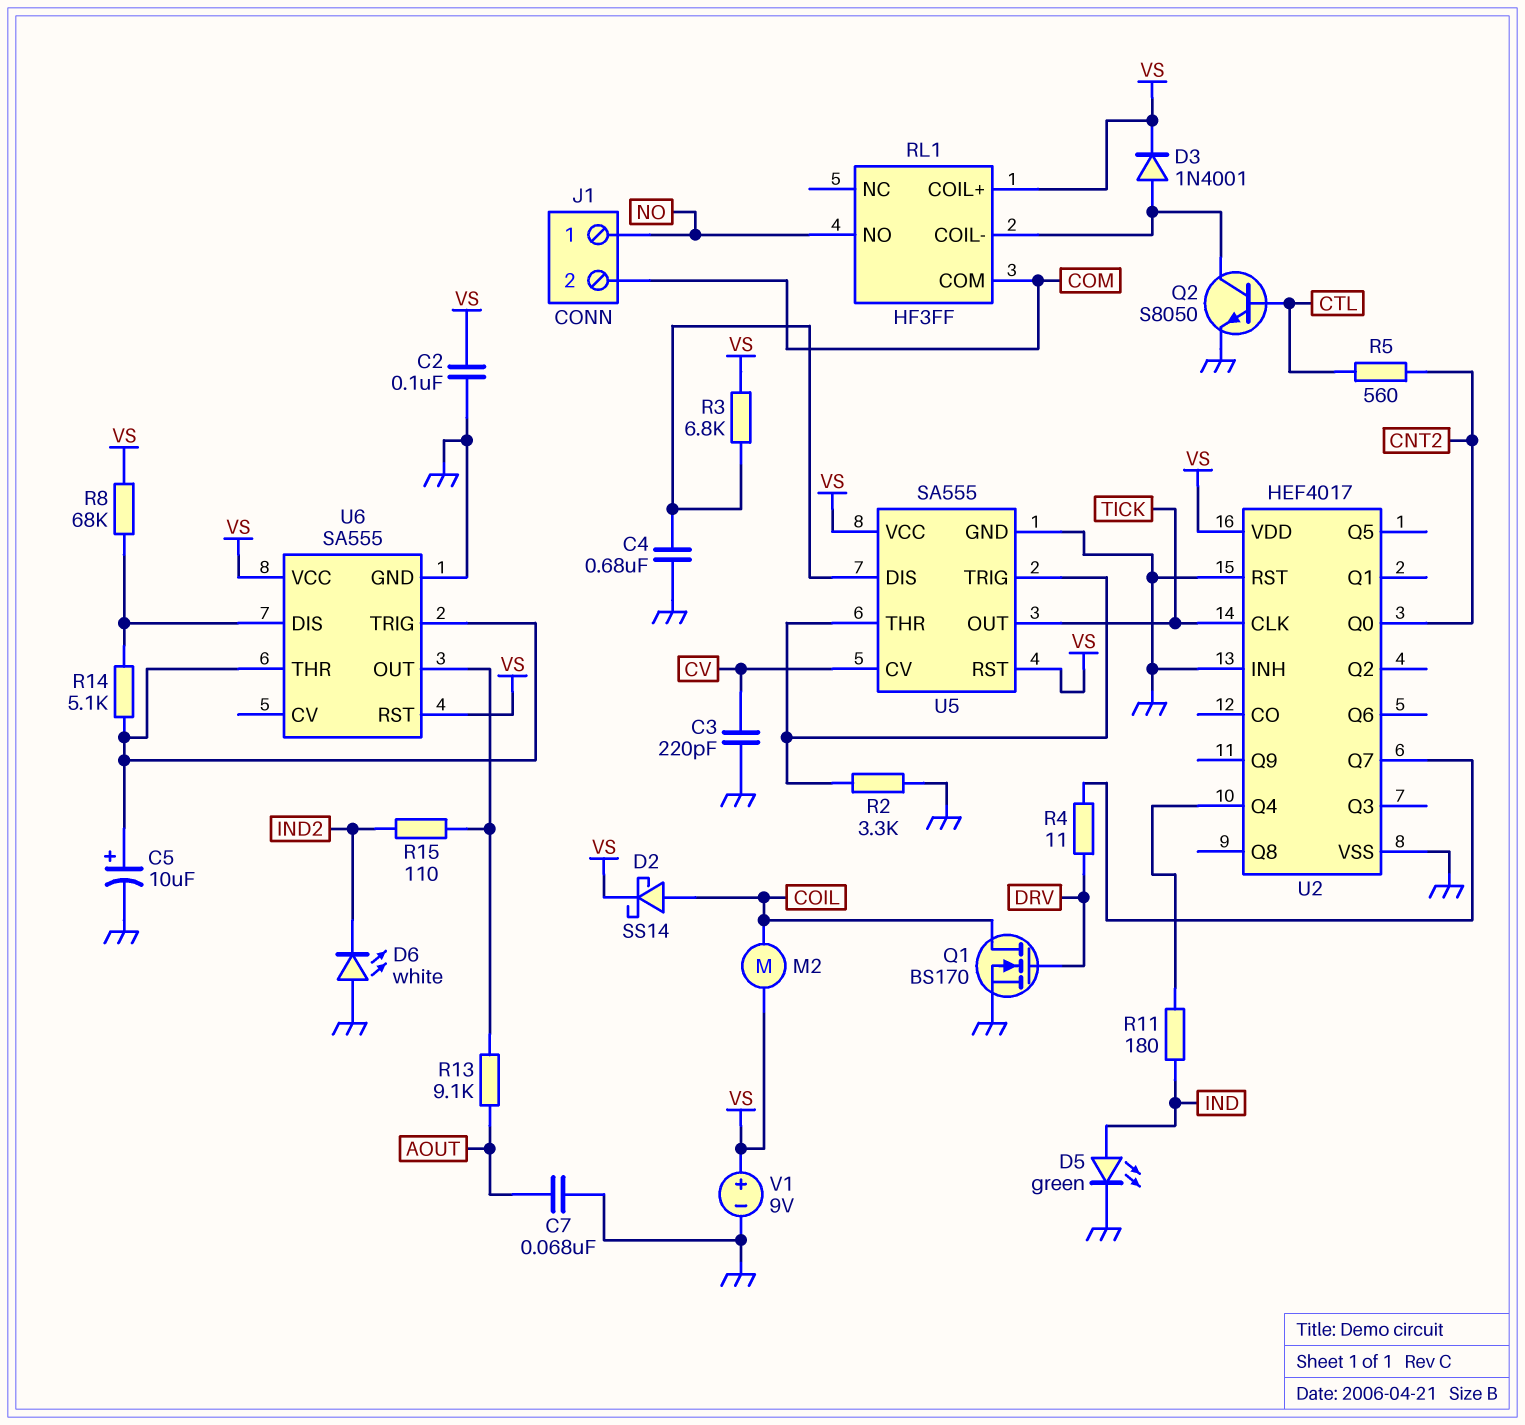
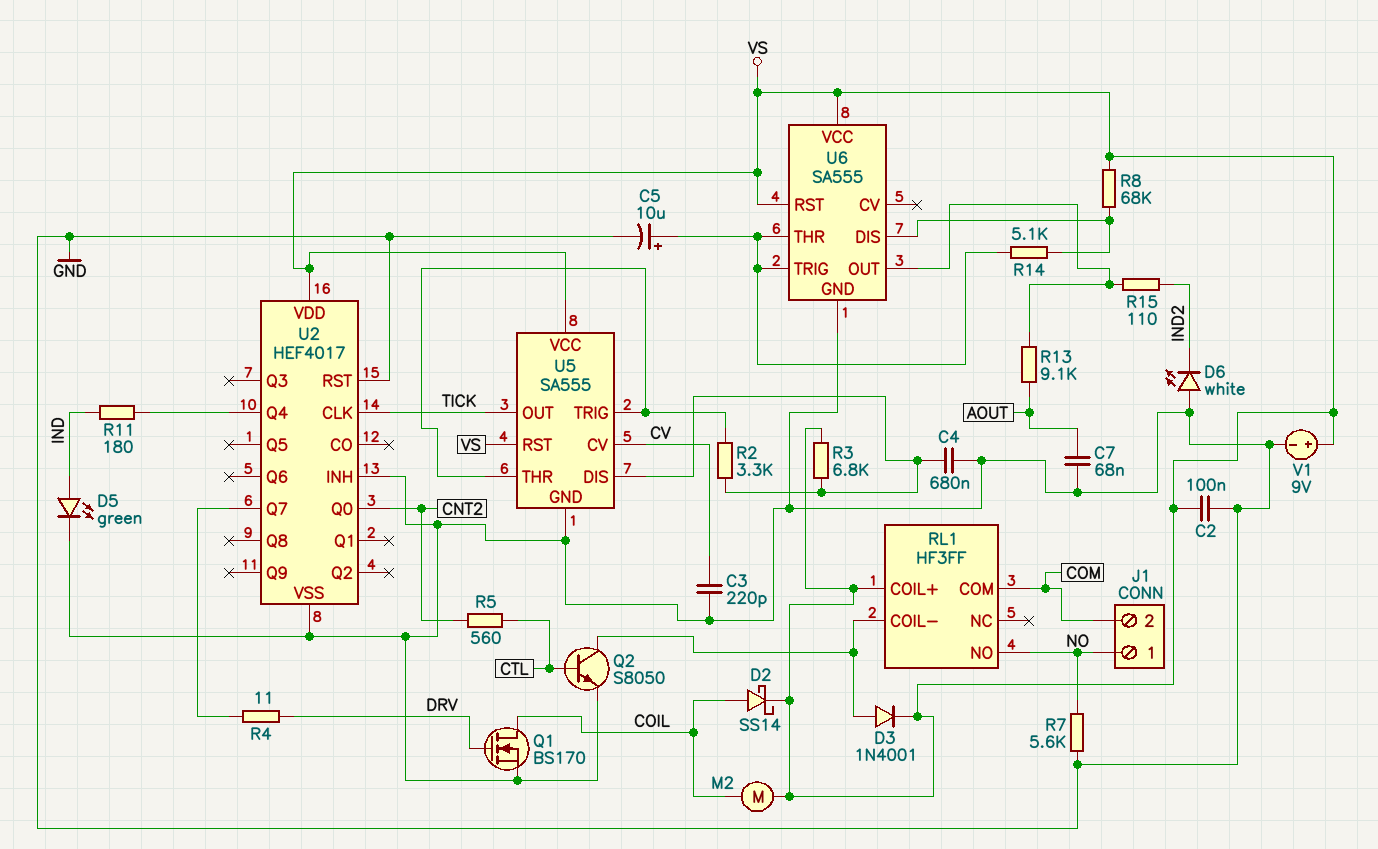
R2: 3.3k (GND, U5/THR) -> 3.3k (U5/DIS, U5/THR)
R7: none -> 5.6k (GND, NO)

